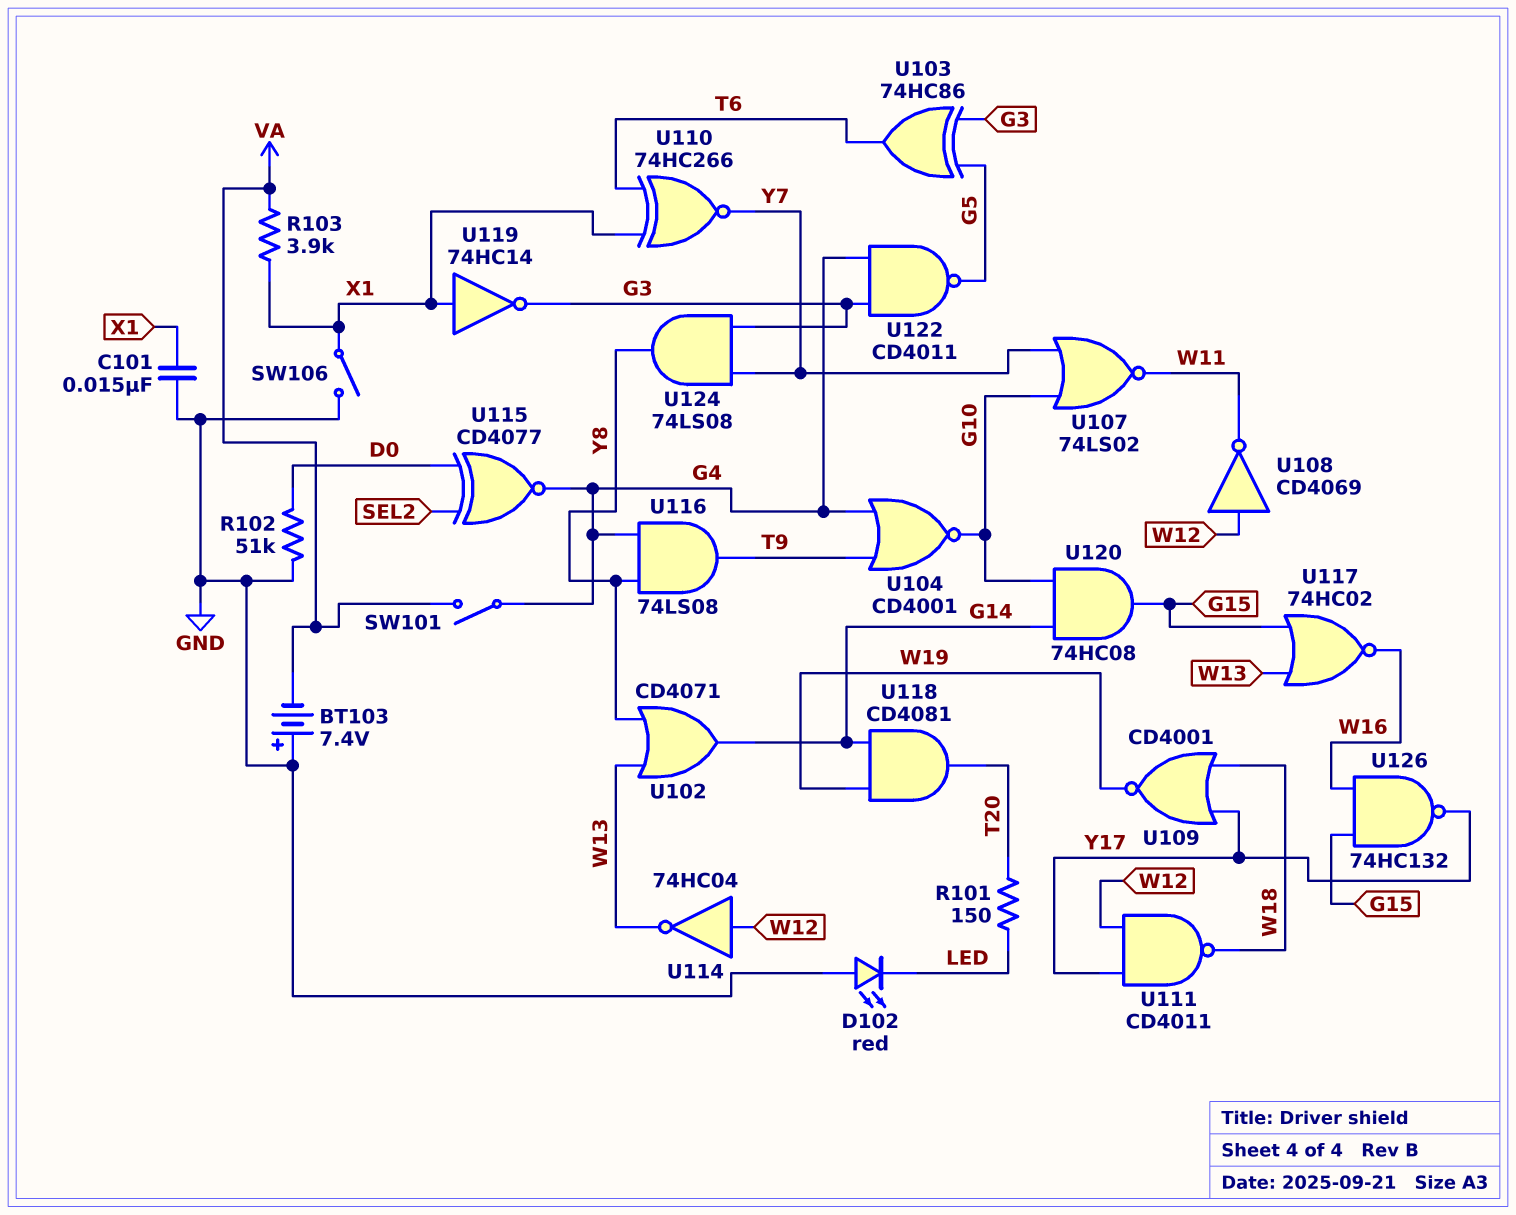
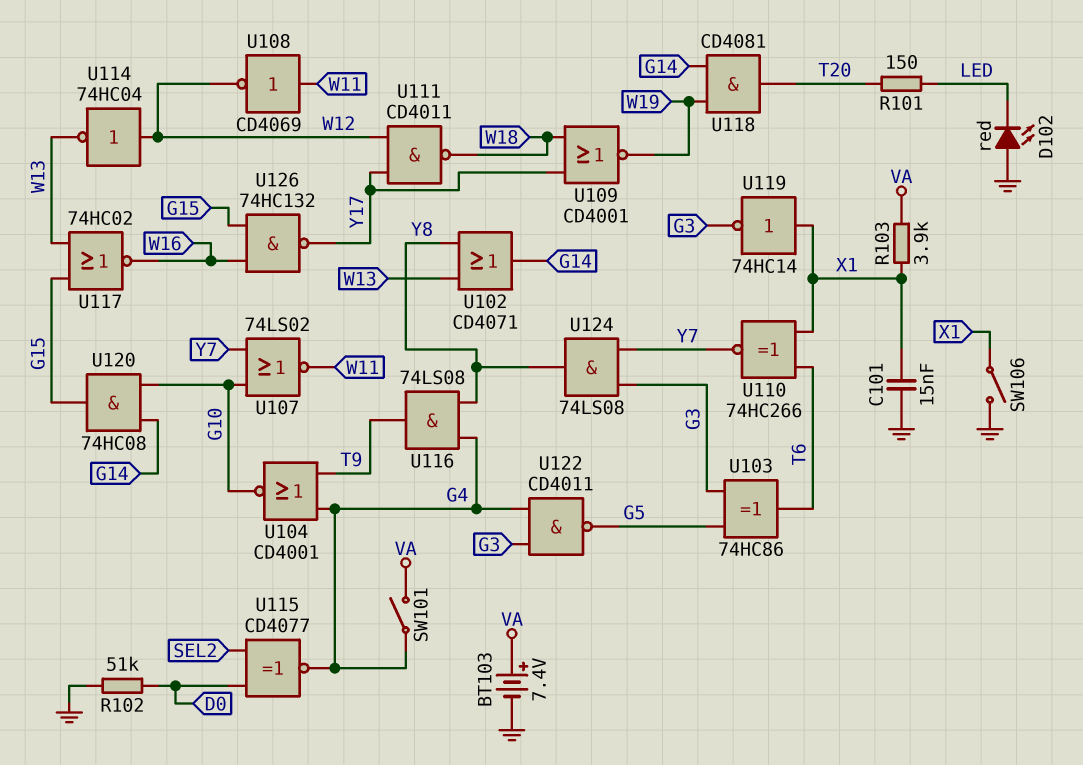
BT103: 7.4V (plus GND, minus VA) -> 7.4V (plus VA, minus GND)
U108: NOT CD4069 (in W12, out W11) -> NOT CD4069 (in W11, out W12)

